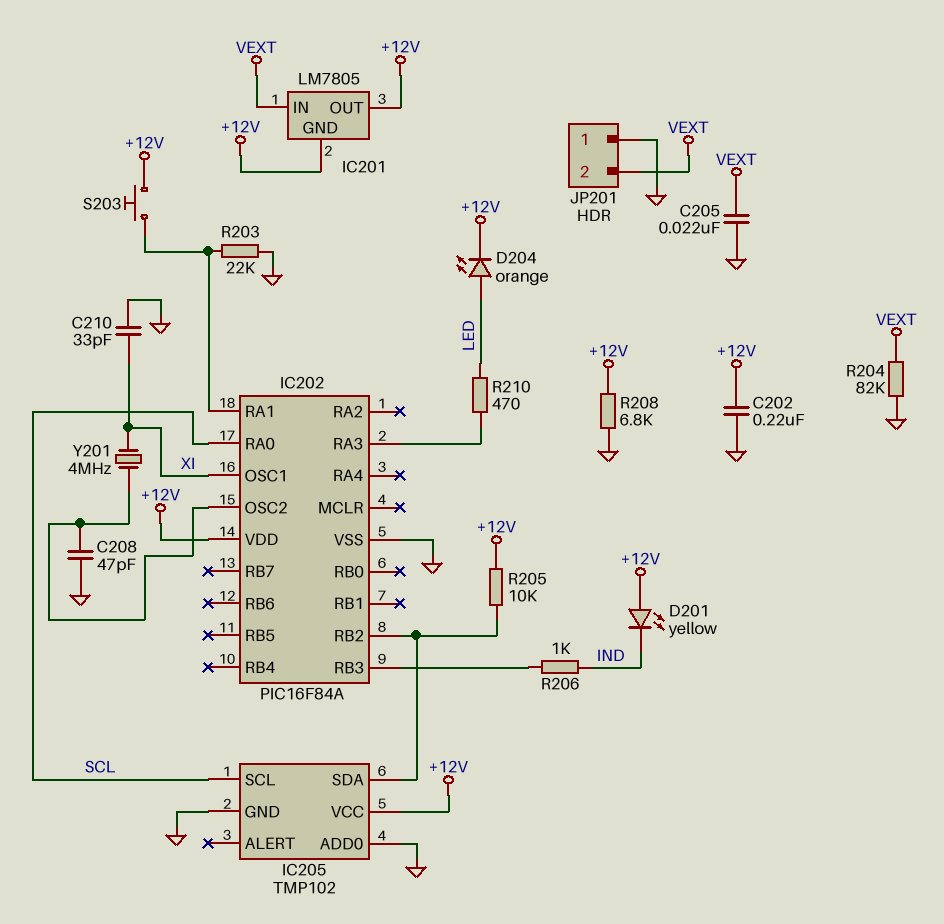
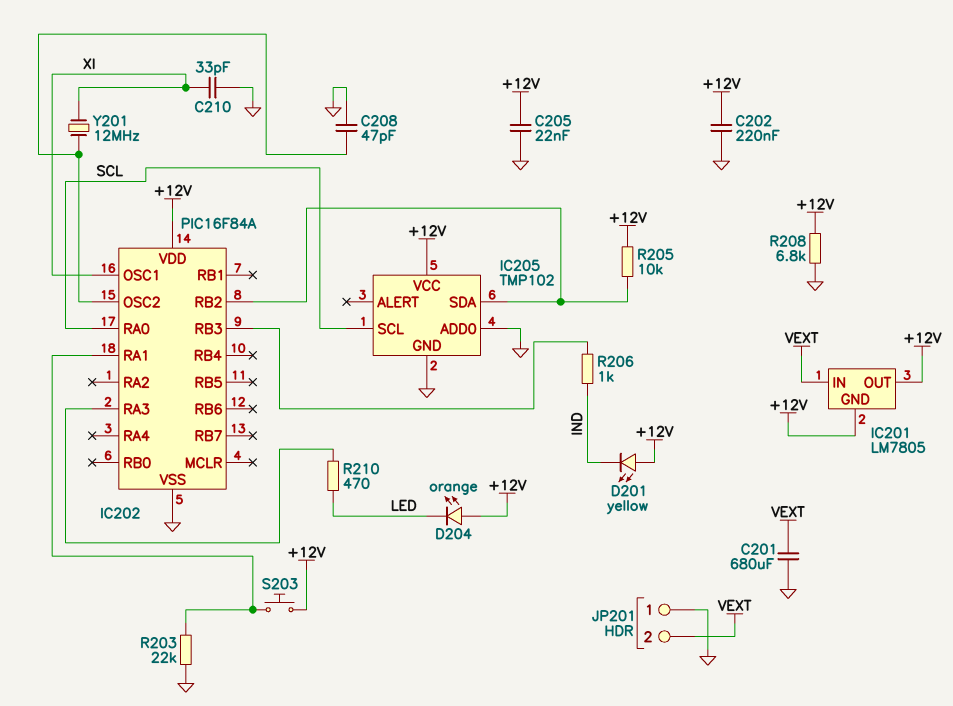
C201: none -> 680uF (GND, VEXT)
C205: 22nF (GND, VEXT) -> 22nF (+12V, GND)
D204: LED orange (A LED, K +12V) -> LED orange (A +12V, K LED)
R204: 82k (GND, VEXT) -> none
Y201: 4MHz (IC202/OSC2, XI) -> 12MHz (IC202/OSC2, XI)

